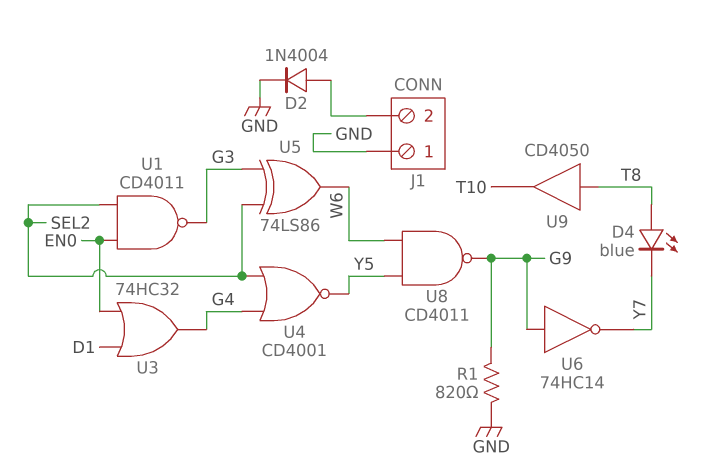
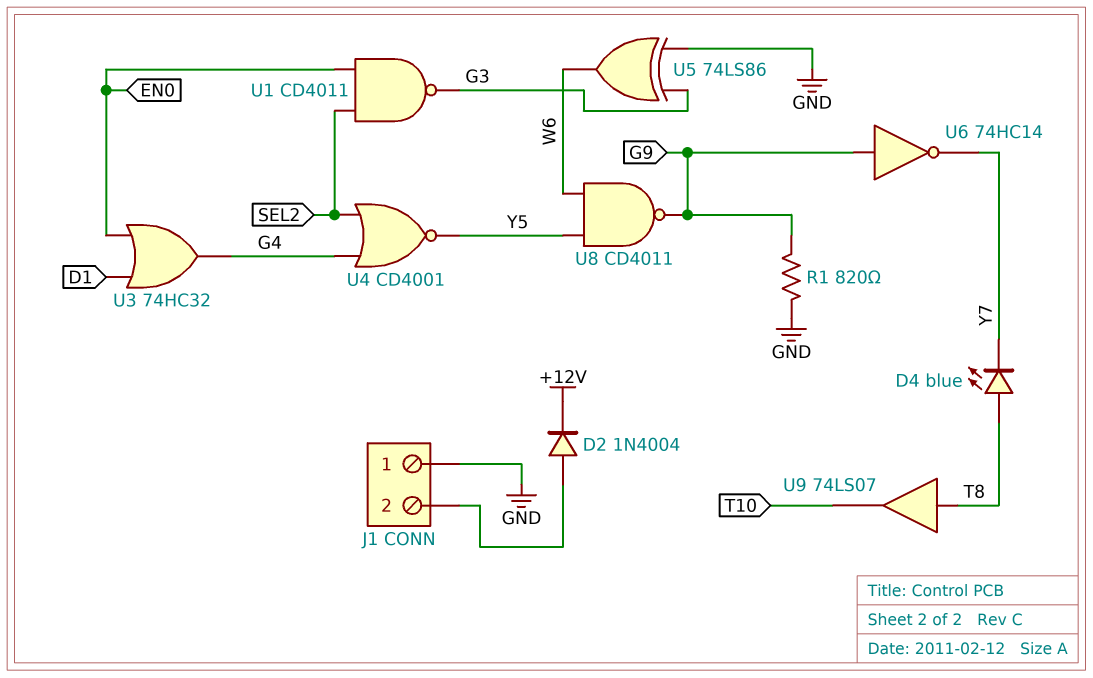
D2: diode 1N4004 (A J1/2, K GND) -> diode 1N4004 (A J1/2, K +12V)
U5: XOR 74LS86 (in G3, in SEL2, out W6) -> XOR 74LS86 (in G3, in GND, out W6)
U9: buffer CD4050 (in T8, out T10) -> buffer 74LS07 (in T8, out T10)

